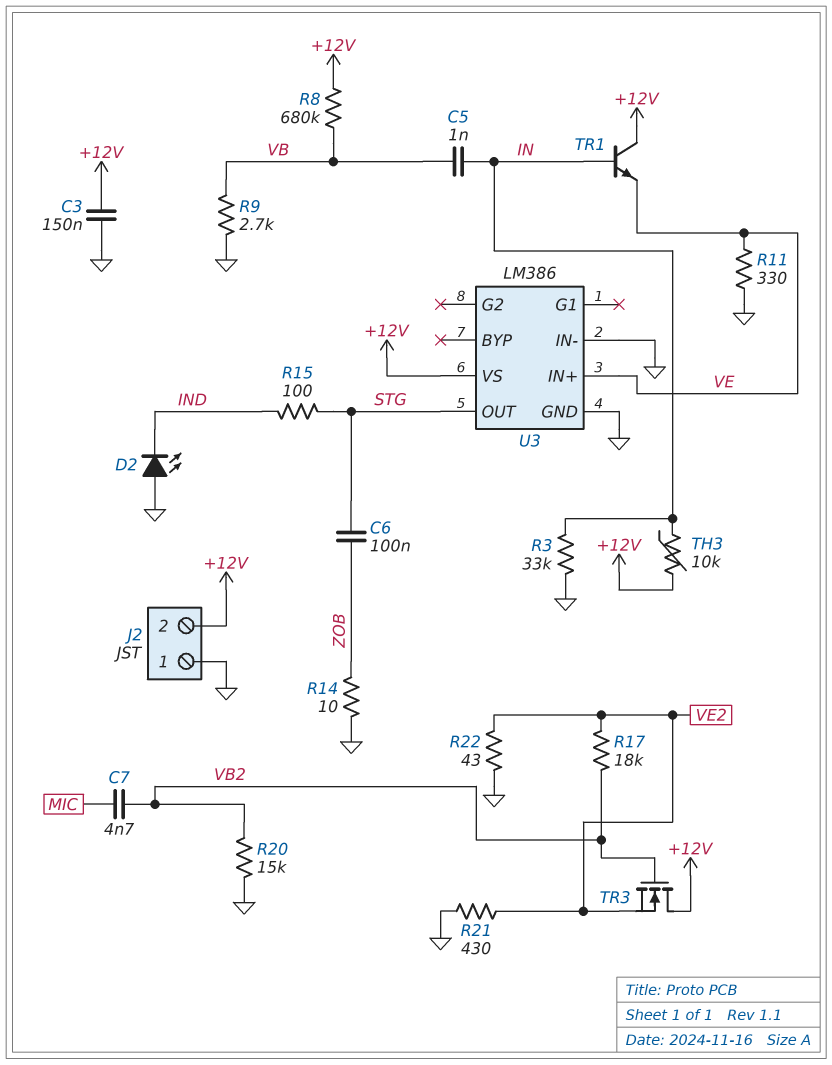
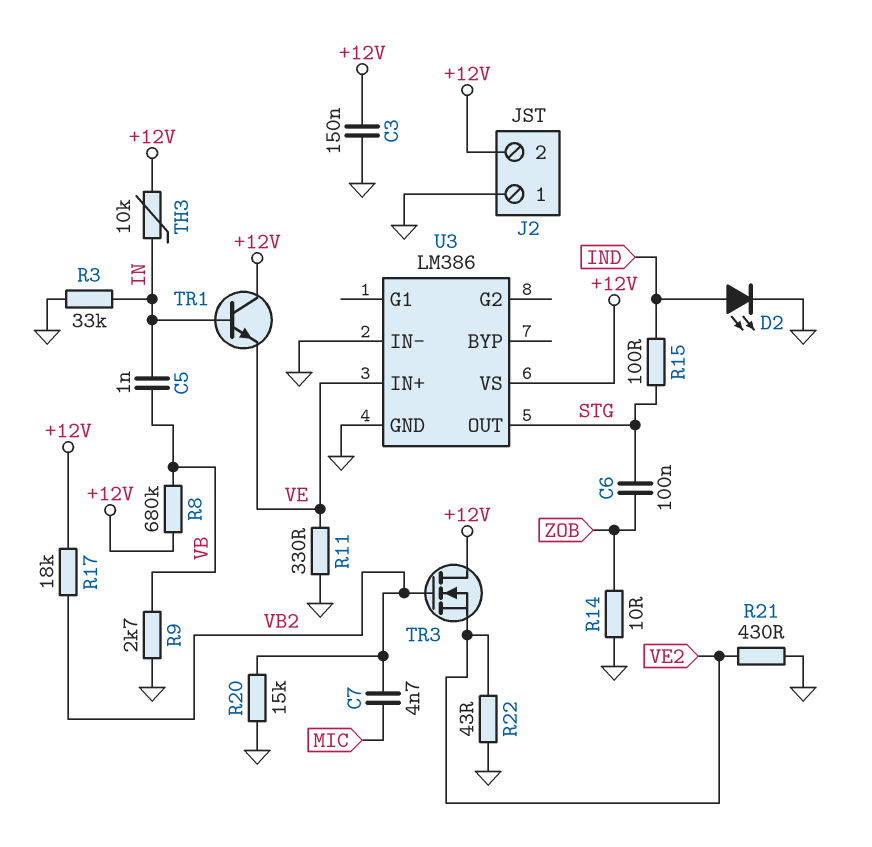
D2: LED (A GND, K IND) -> LED (A IND, K GND)
R17: 18k (VB2, VE2) -> 18k (+12V, VB2)

